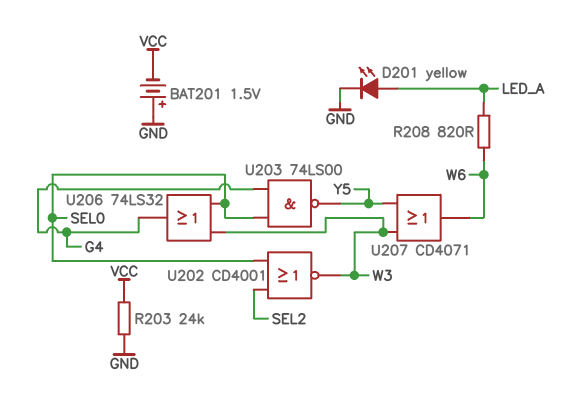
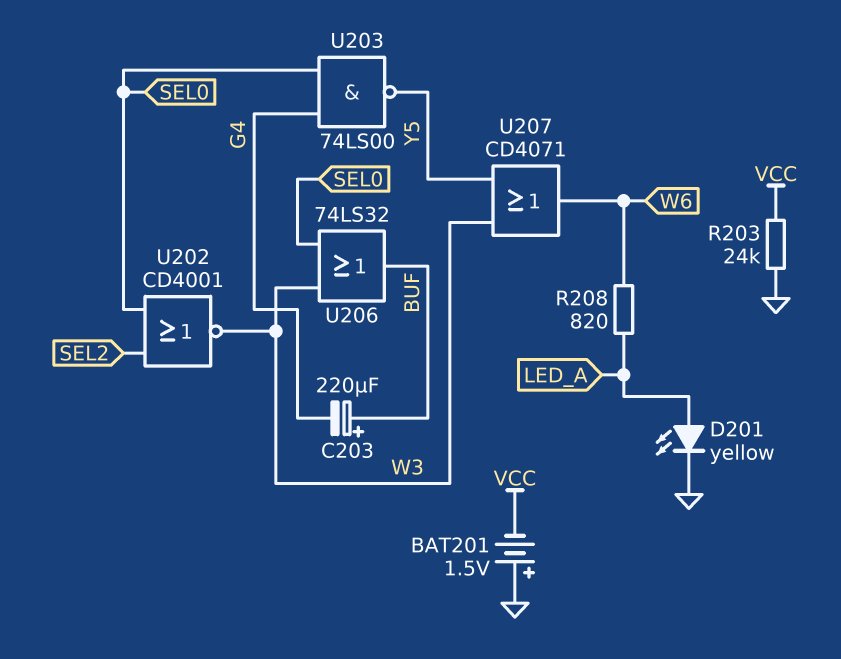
C203: none -> 220uF (plus BUF, minus G4)
U206: OR 74LS32 (in SEL0, in W3, out G4) -> OR 74LS32 (in SEL0, in W3, out BUF)

